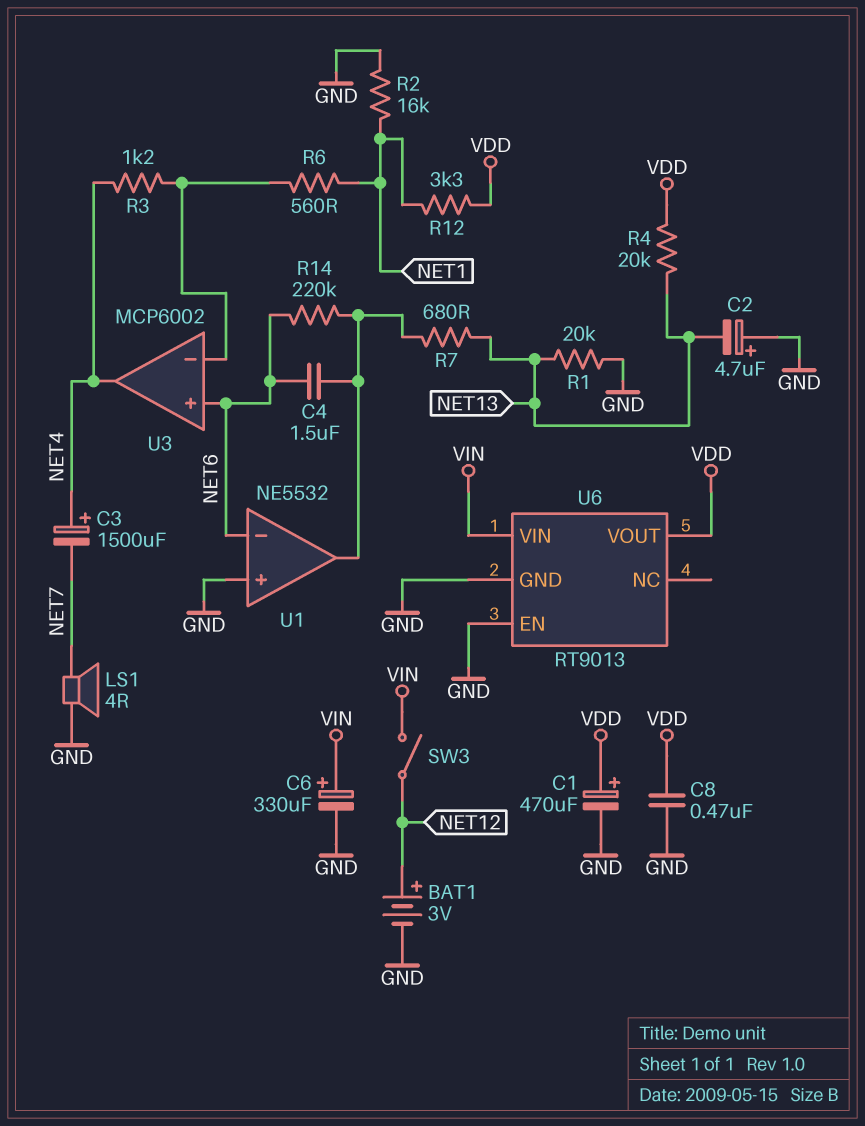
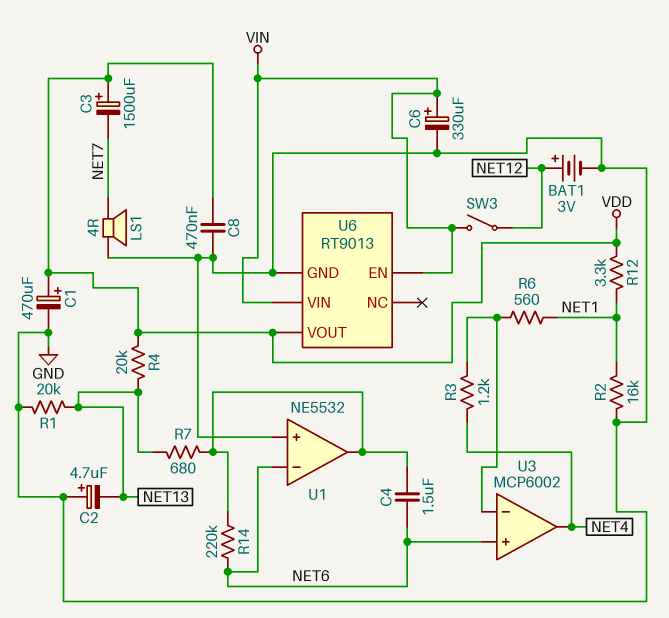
C3: 1500uF (plus NET4, minus NET7) -> 1500uF (plus VDD, minus NET7)
U6 pin EN: GND -> VIN

